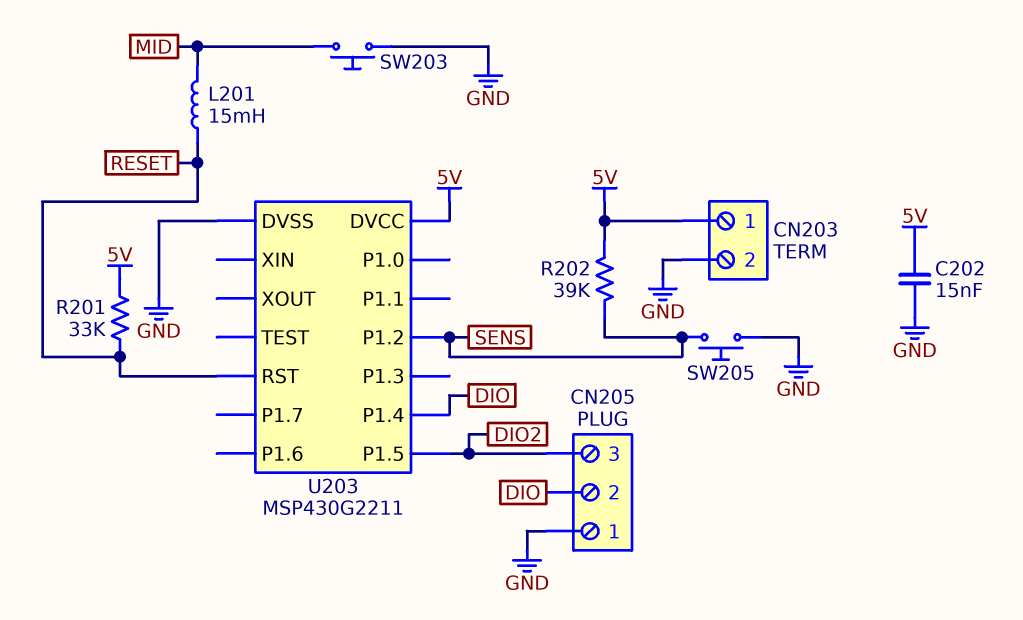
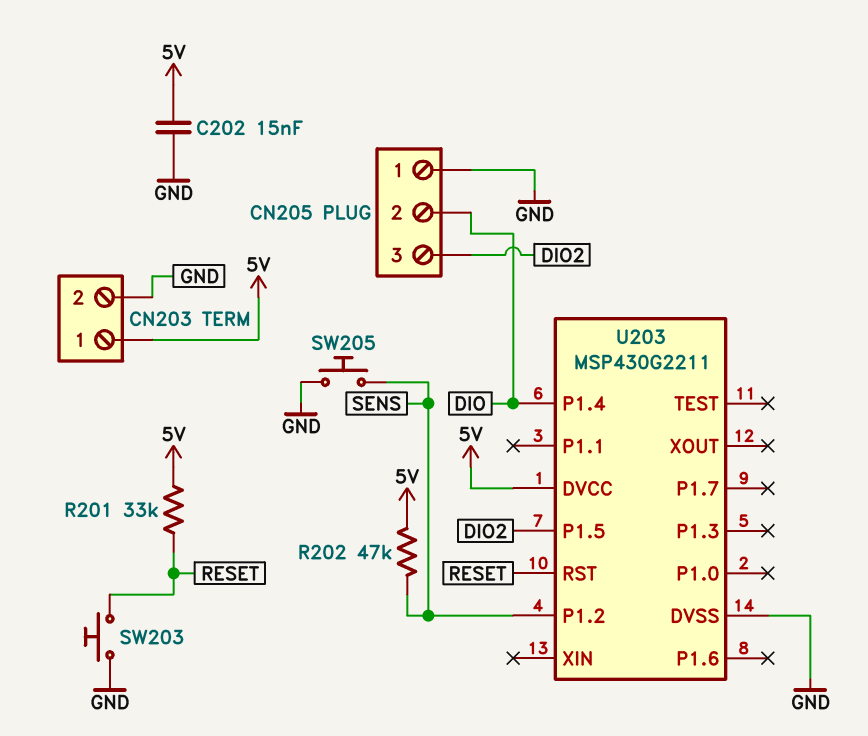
L201: 15mH (MID, RESET) -> none
R202: 39k (5V, SENS) -> 47k (5V, SENS)
SW203: button (GND, MID) -> button (GND, RESET)

